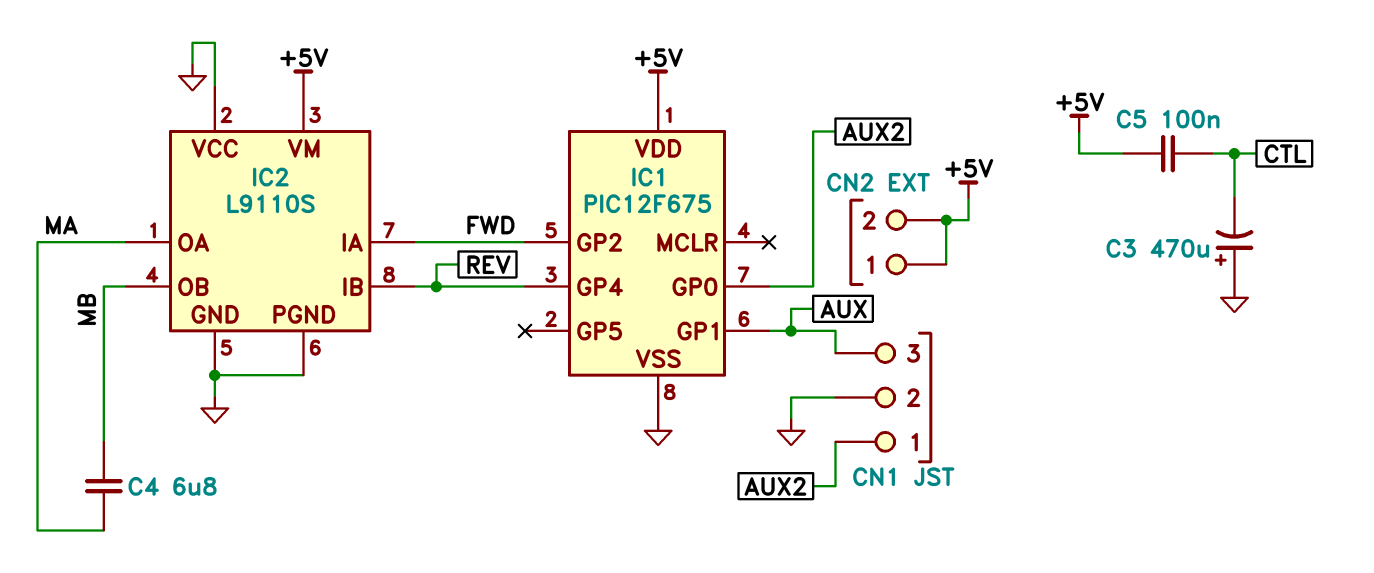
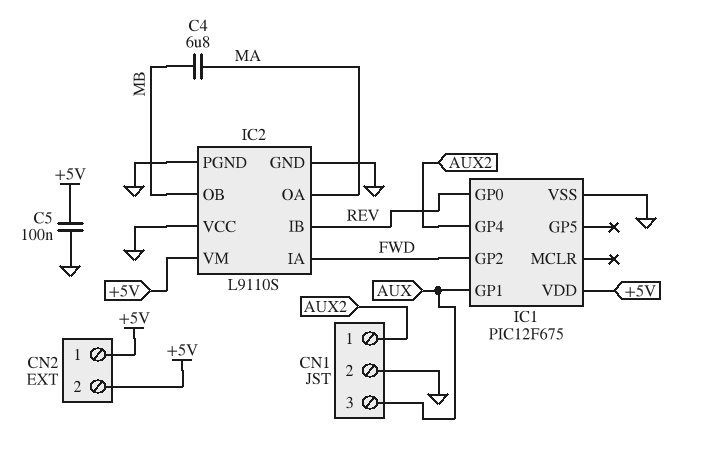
C3: 470uF (plus GND, minus CTL) -> none
C5: 100nF (+5V, CTL) -> 100nF (+5V, GND)
IC1 pin GP0: AUX2 -> REV
IC1 pin GP4: REV -> AUX2

